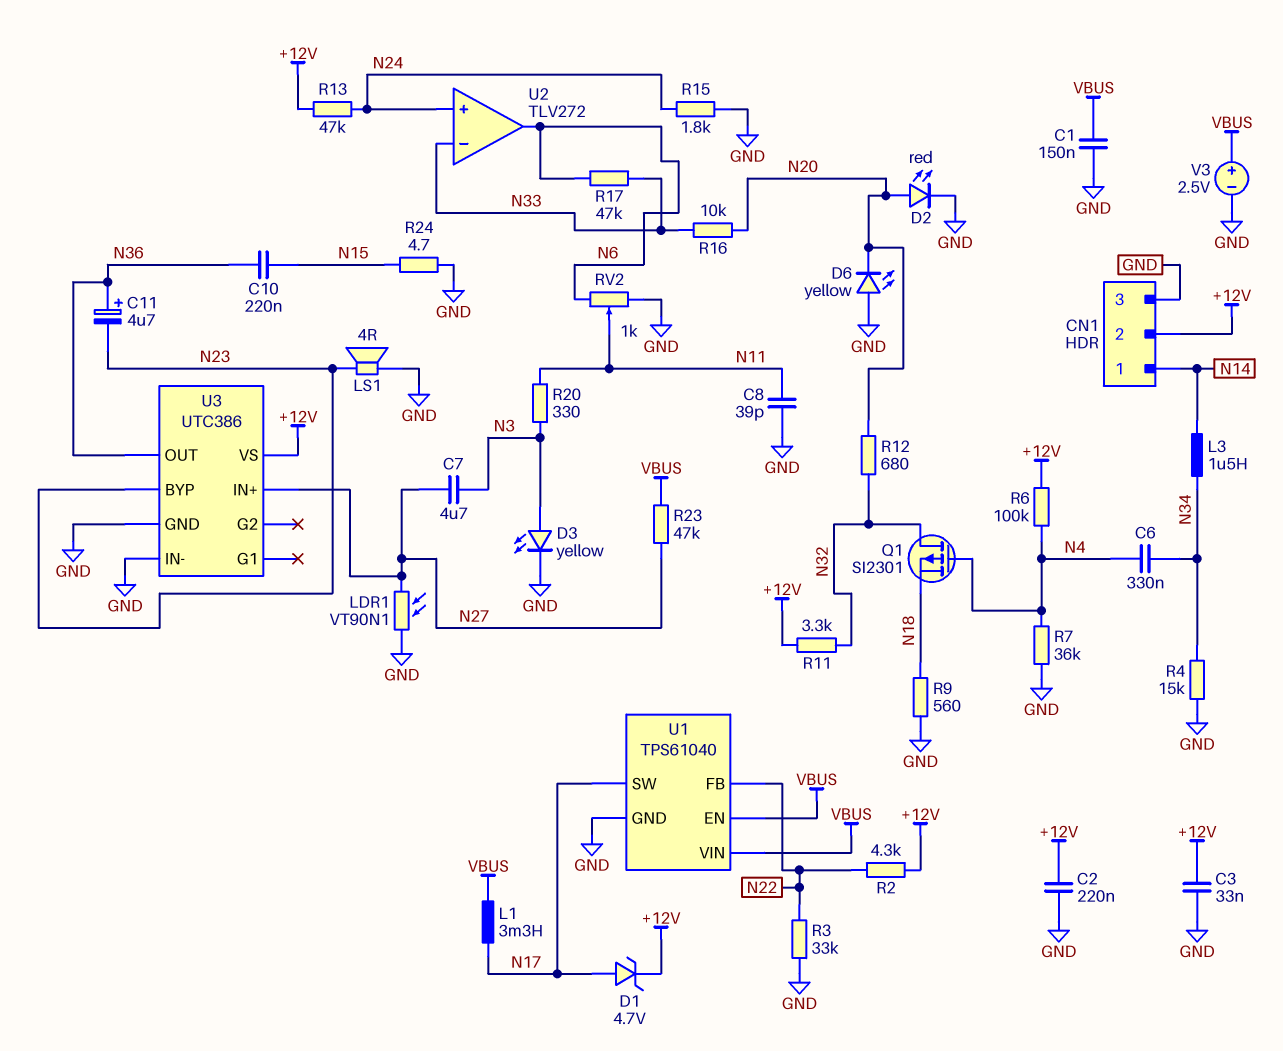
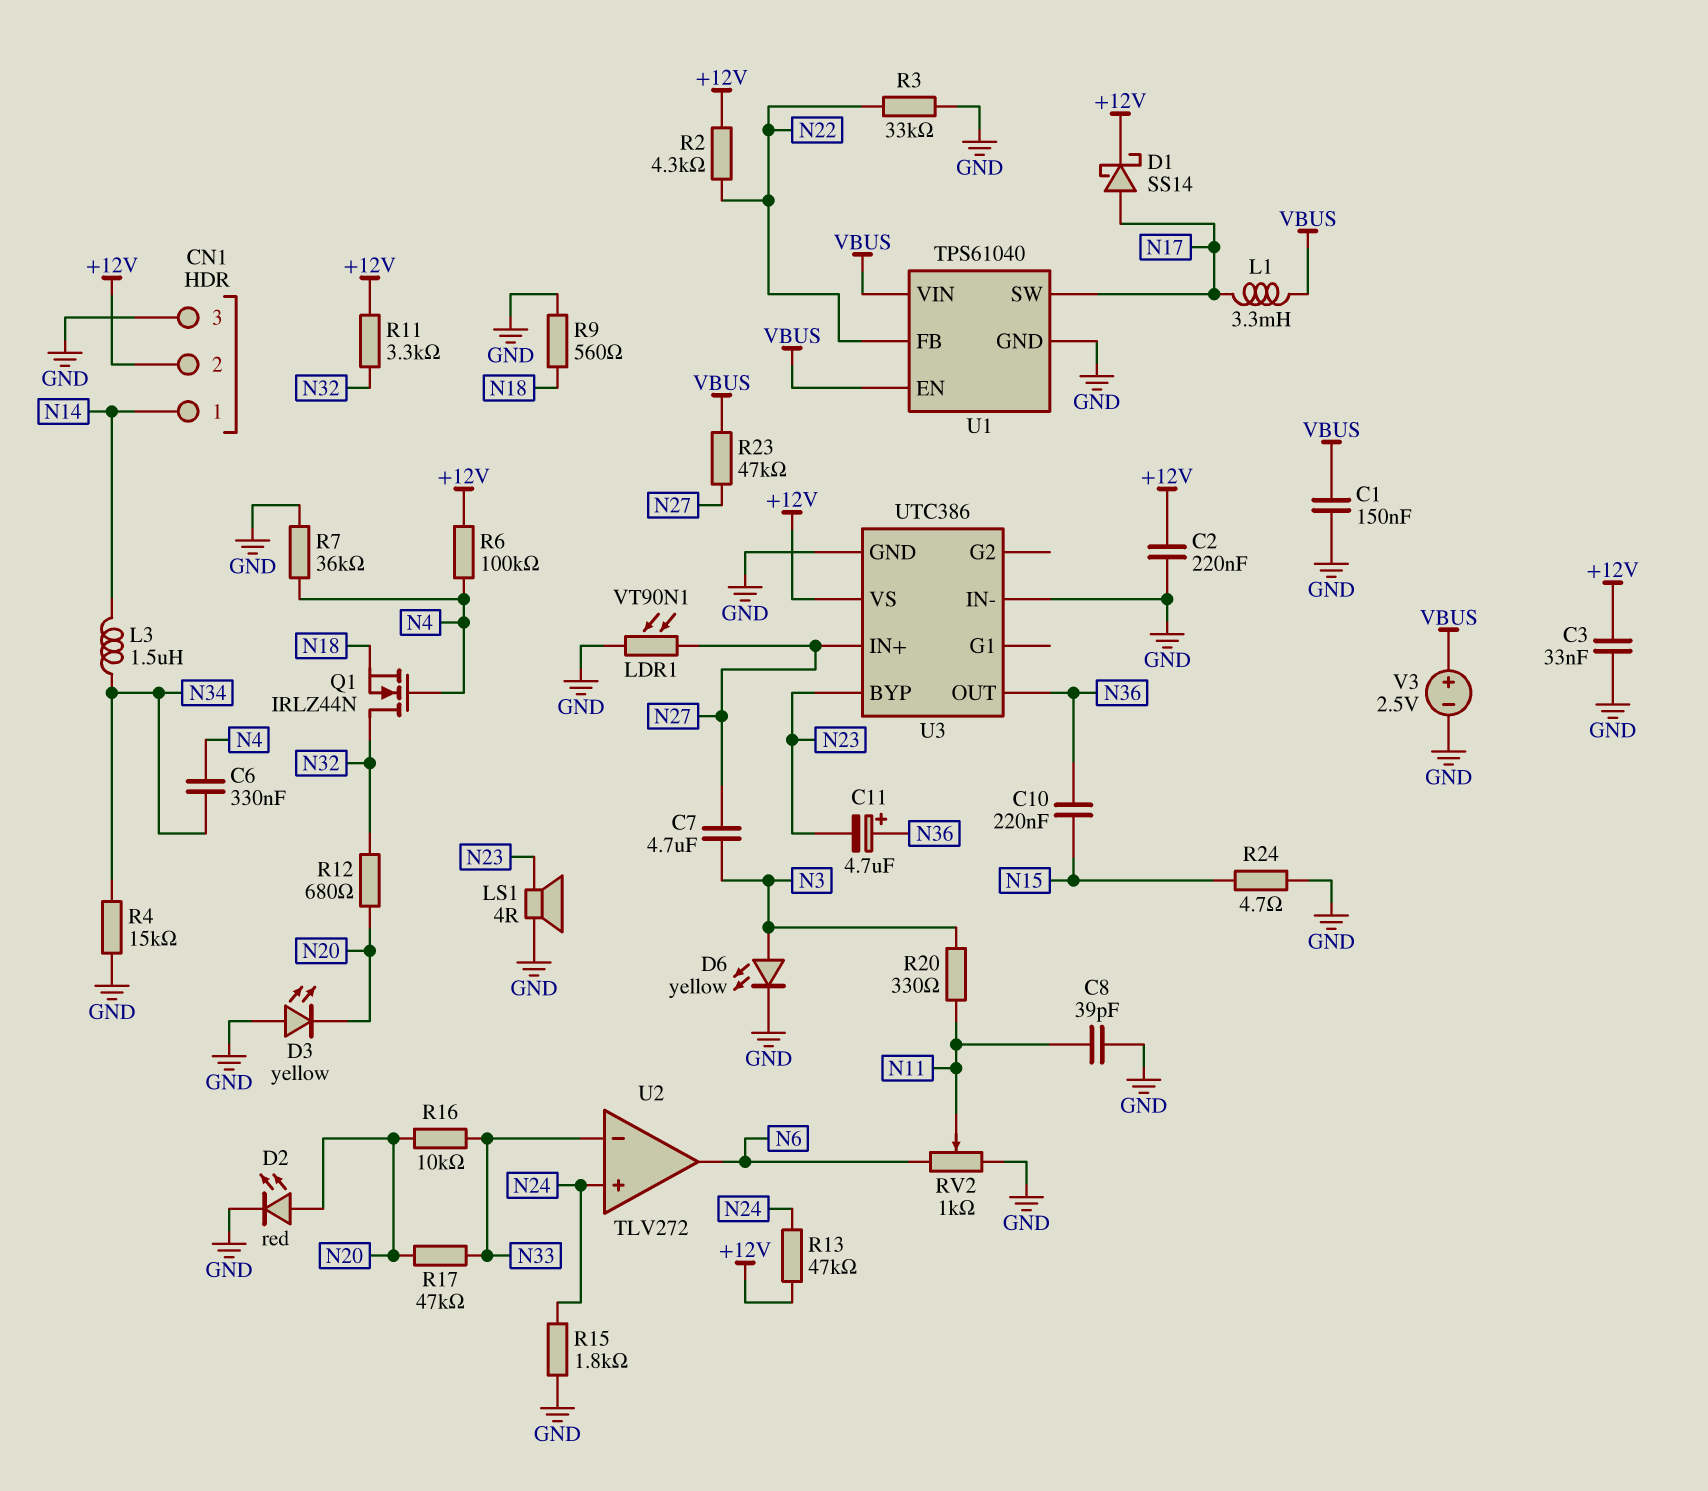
D1: zener 4.7V (A N17, K +12V) -> schottky SS14 (A N17, K +12V)
D3: LED yellow (A N3, K GND) -> LED yellow (A GND, K N20)
D6: LED yellow (A GND, K N20) -> LED yellow (A N3, K GND)
Q1: PMOS SI2301 (G N4, D N32, S N18) -> NMOS IRLZ44N (G N4, D N32, S N18)
R17: 47k (N6, N33) -> 47k (N20, N33)

